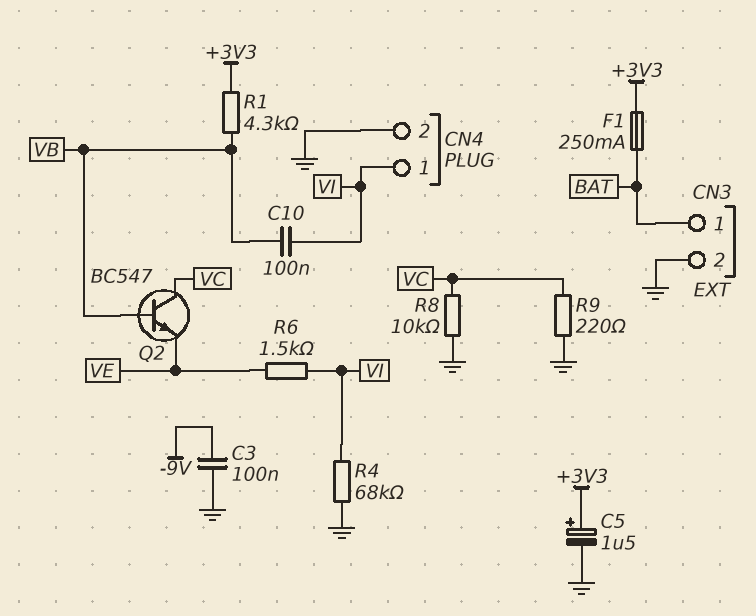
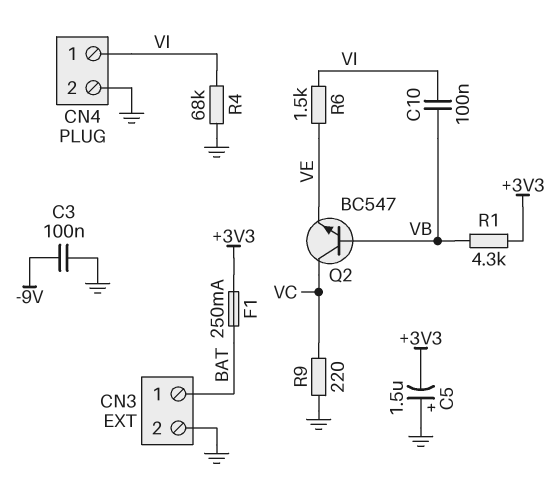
C5: 1.5uF (plus +3V3, minus GND) -> 1.5uF (plus GND, minus +3V3)
R8: 10k (GND, VC) -> none

